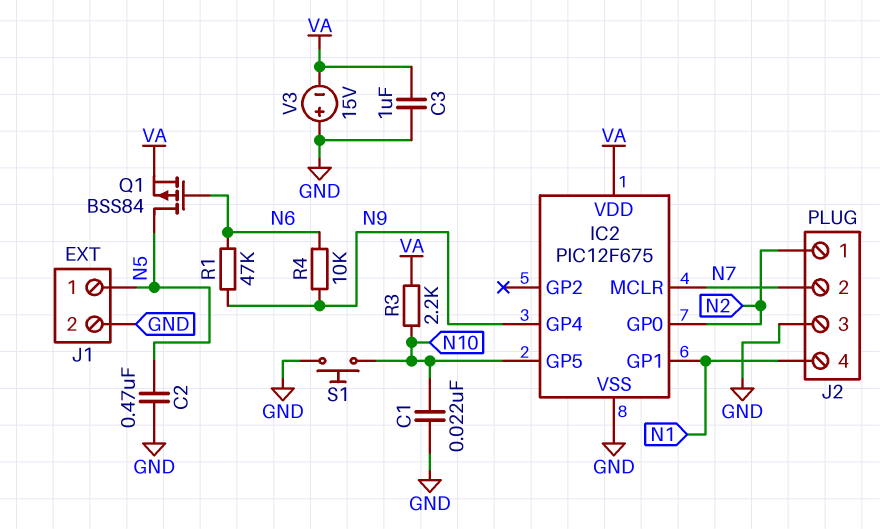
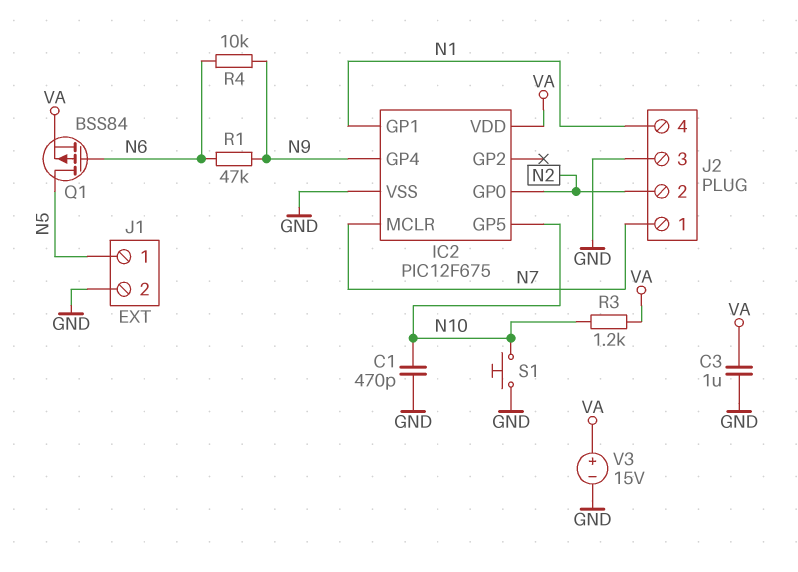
C1: 22nF (GND, N10) -> 470pF (GND, N10)
C2: 470nF (GND, N5) -> none
J2 pin 1: N2 -> N7
J2 pin 2: N7 -> N2
R3: 2.2k (N10, VA) -> 1.2k (N10, VA)
V3: 15V (plus GND, minus VA) -> 15V (plus VA, minus GND)

